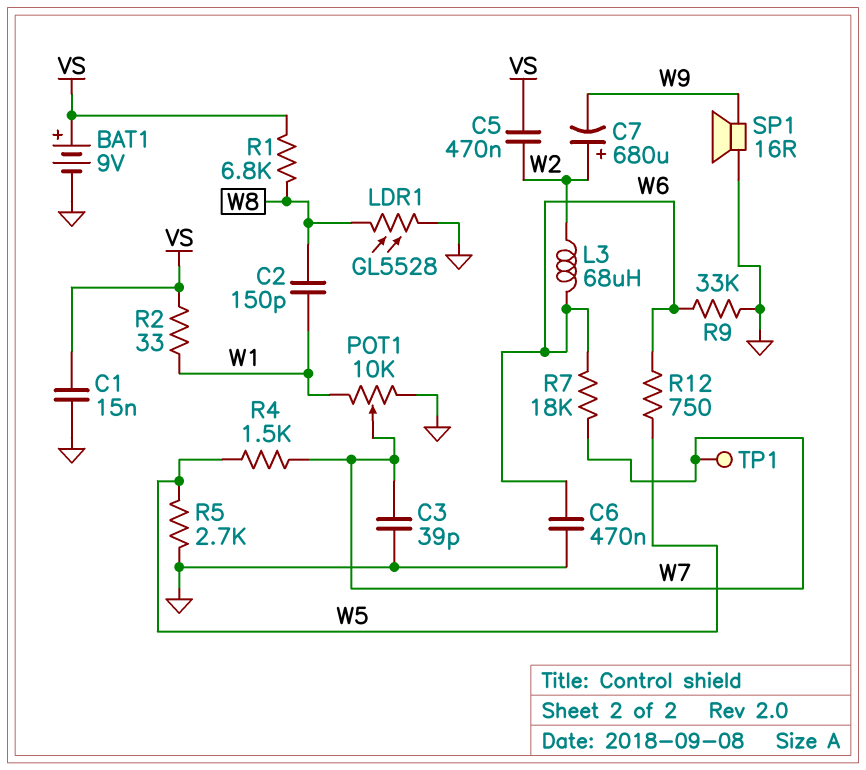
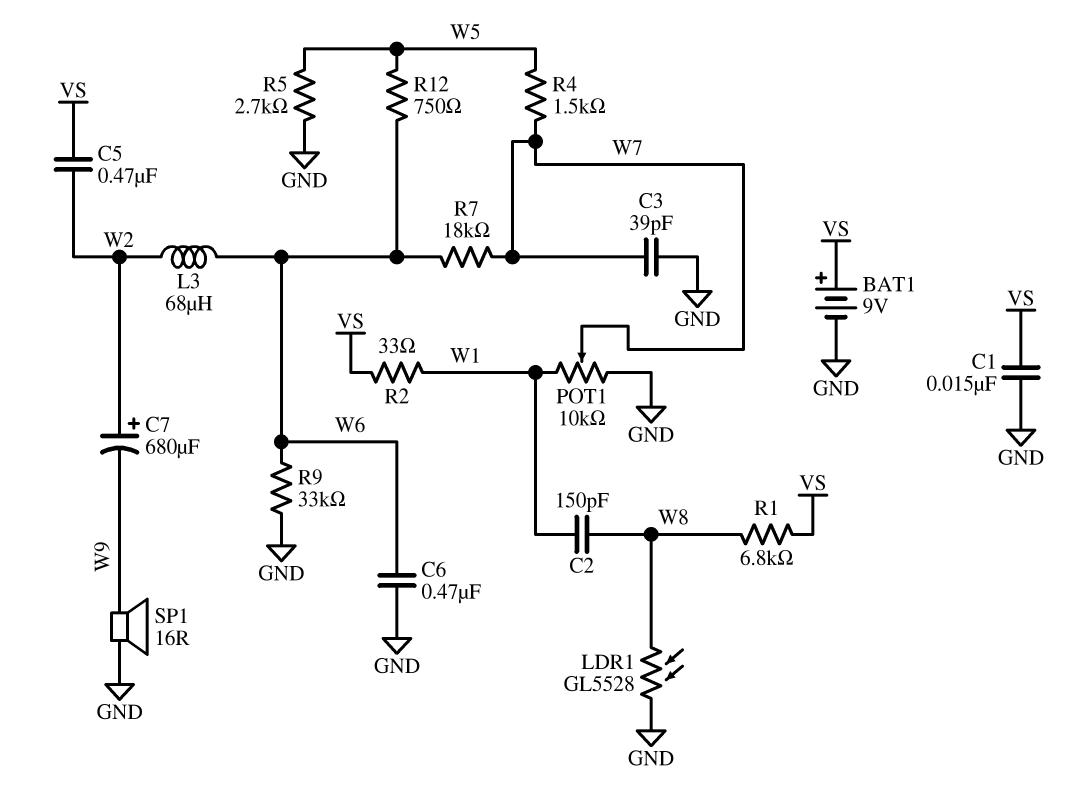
TP1: test point (W7) -> none

